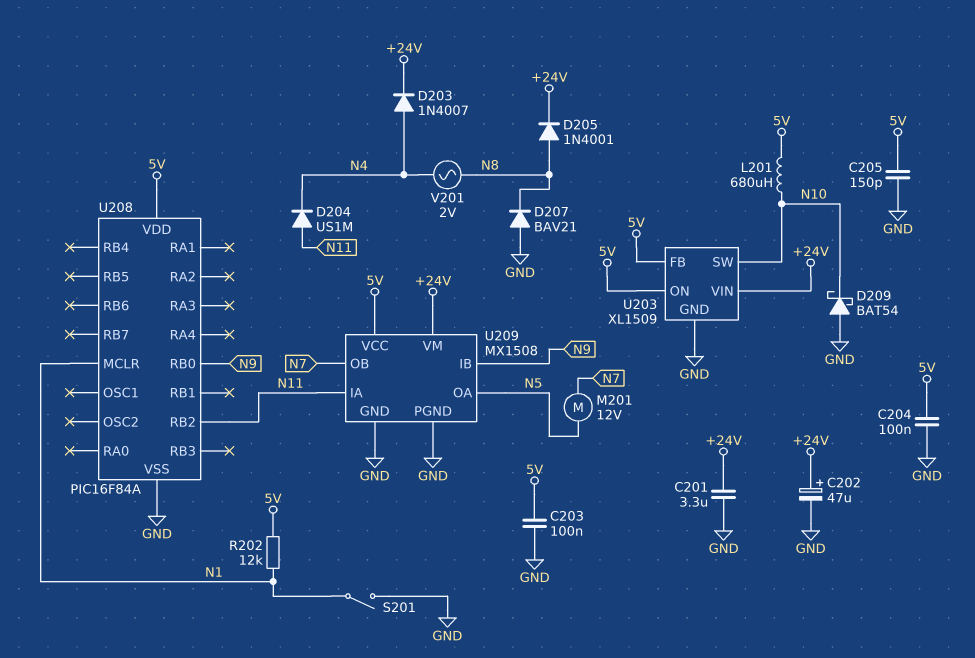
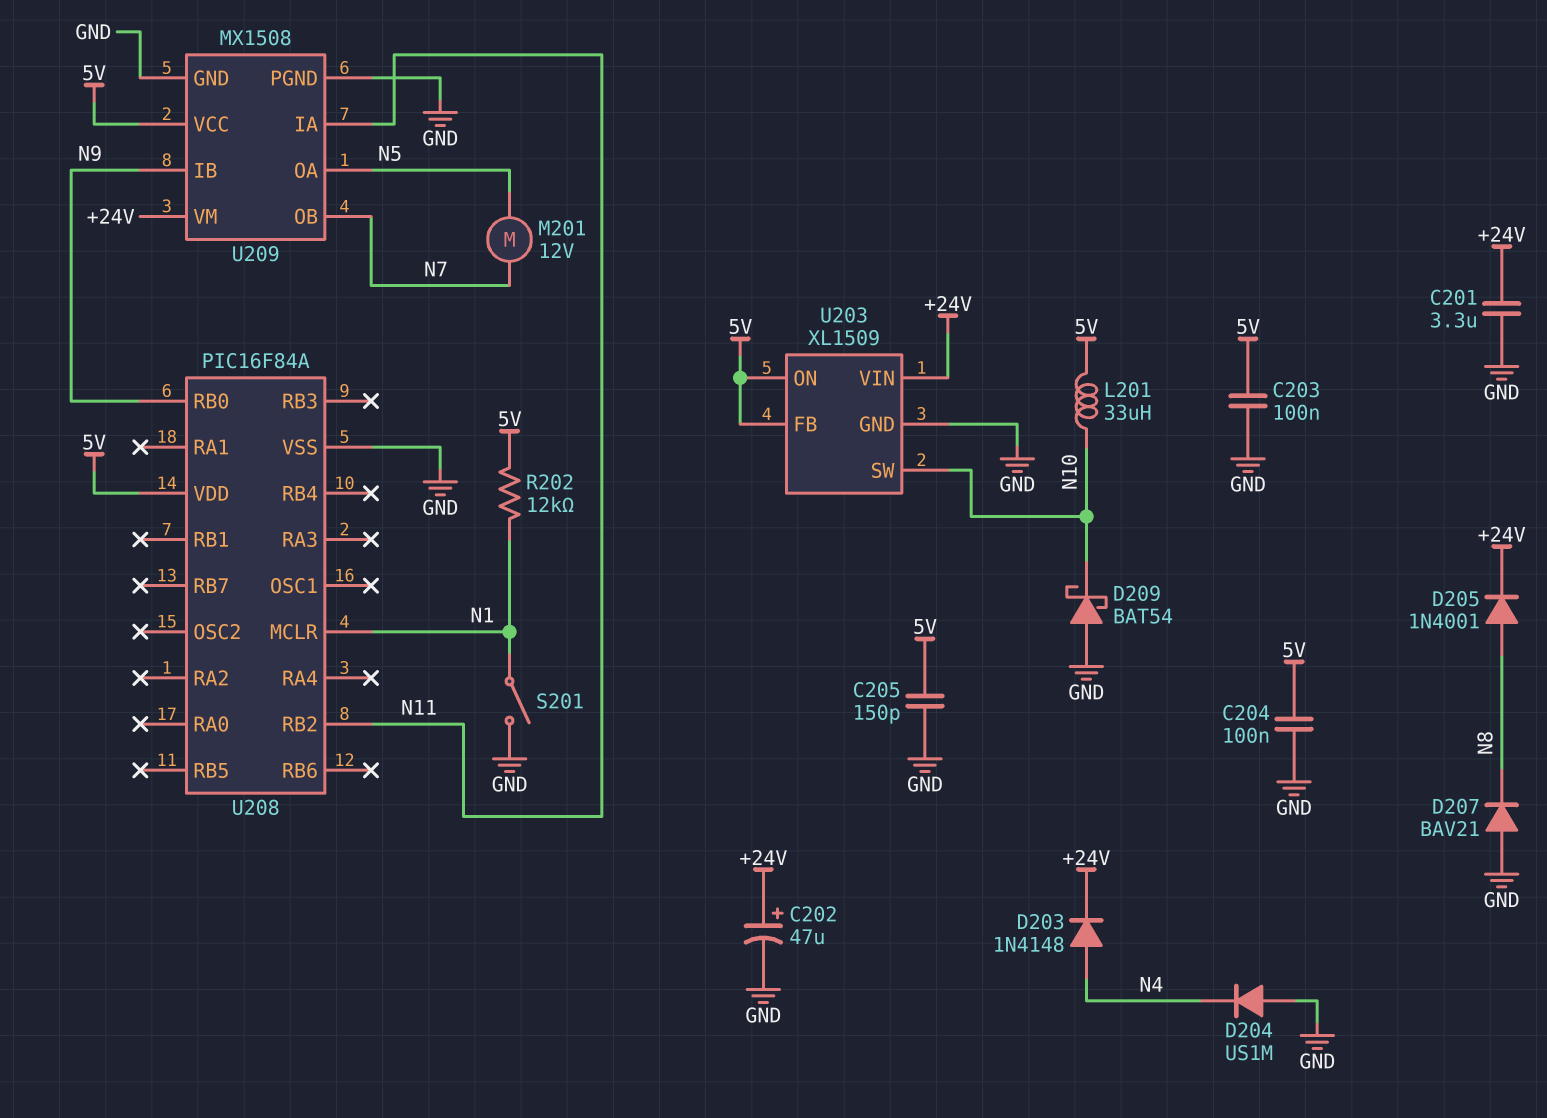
D203: diode 1N4007 (A N4, K +24V) -> diode 1N4148 (A N4, K +24V)
D204: diode US1M (A N11, K N4) -> diode US1M (A GND, K N4)
L201: 680uH (5V, N10) -> 33uH (5V, N10)
V201: AC 2V (N4, N8) -> none

